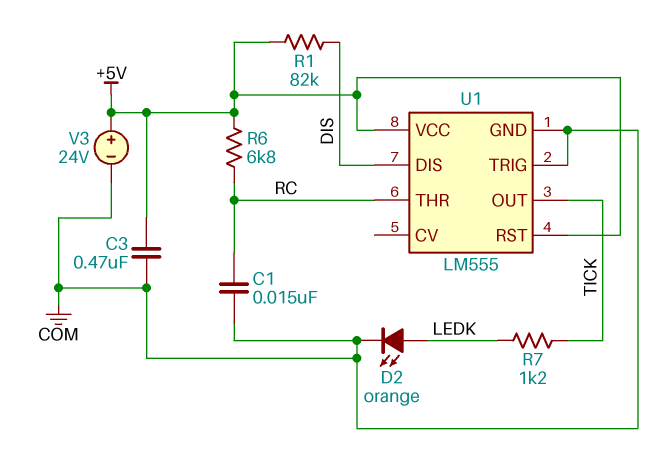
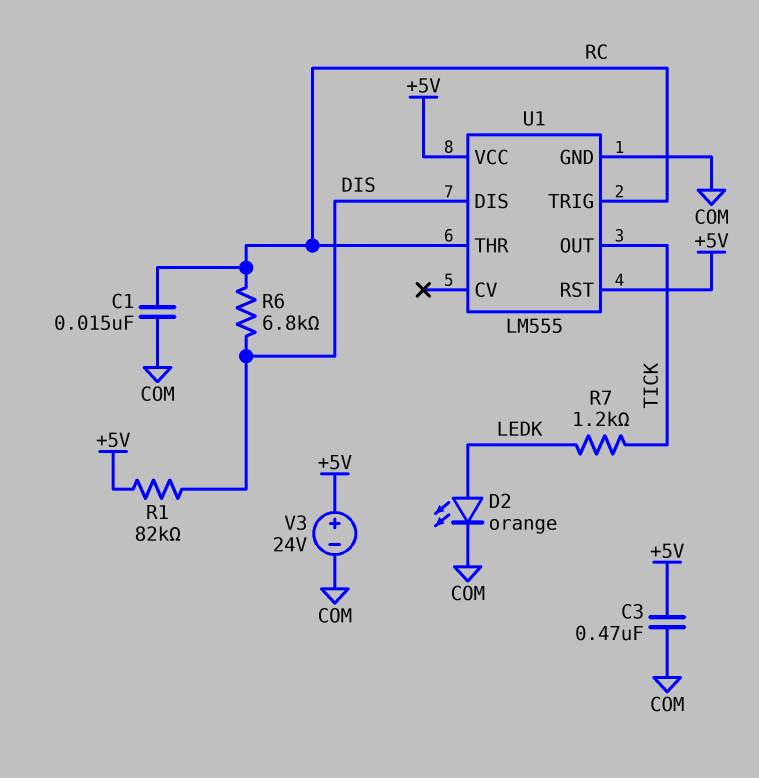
R6: 6.8k (+5V, RC) -> 6.8k (DIS, RC)
U1 pin TRIG: COM -> RC

